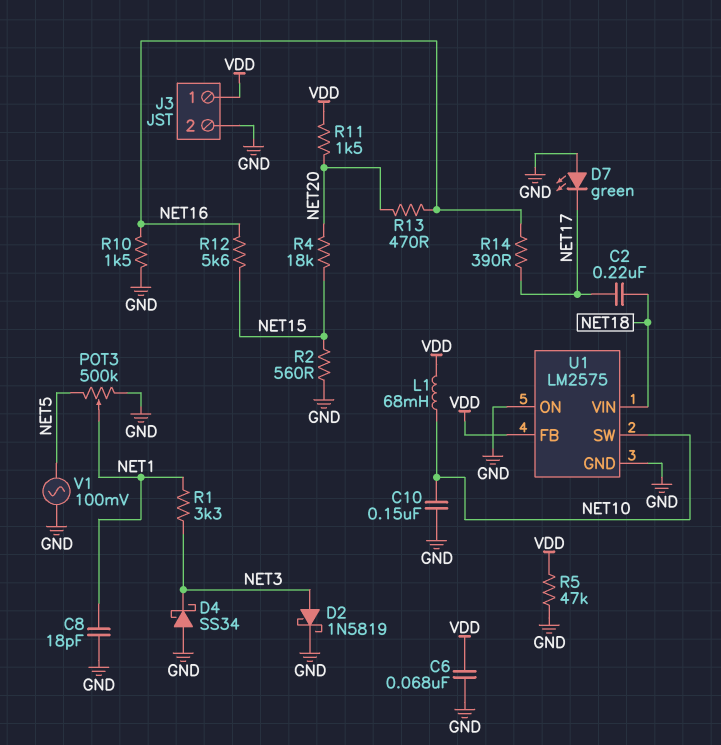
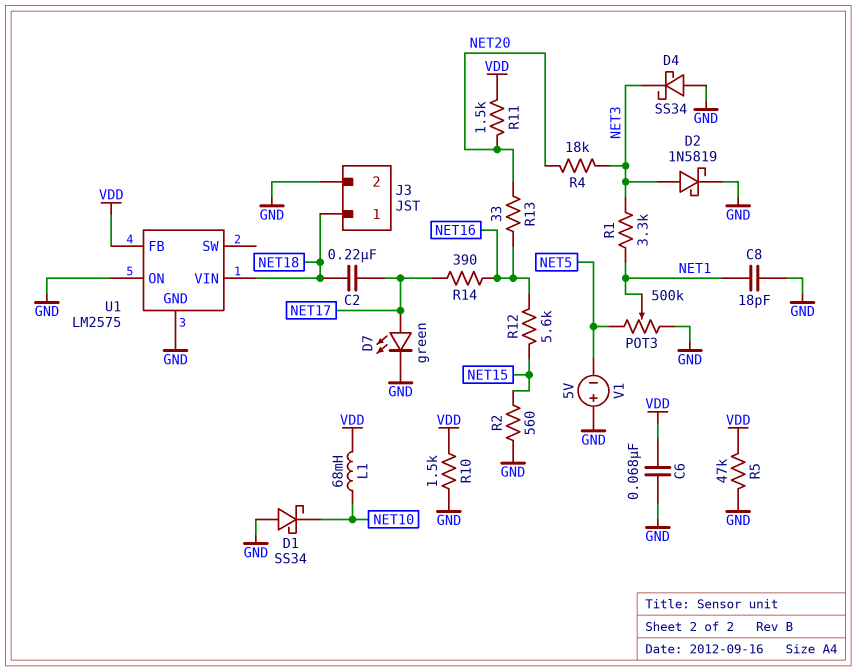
C10: 150nF (GND, NET10) -> none
D1: none -> schottky SS34 (A GND, K NET10)
D7: LED green (A GND, K NET17) -> LED green (A NET17, K GND)
J3 pin 1: VDD -> NET18
R4: 18k (NET15, NET20) -> 18k (NET3, NET20)
R10: 1.5k (GND, NET16) -> 1.5k (GND, VDD)
R13: 470 (NET16, NET20) -> 33 (NET16, NET20)
U1 pin SW: NET10 -> none
V1: AC 100mV (GND, NET5) -> 5V (plus GND, minus NET5)

